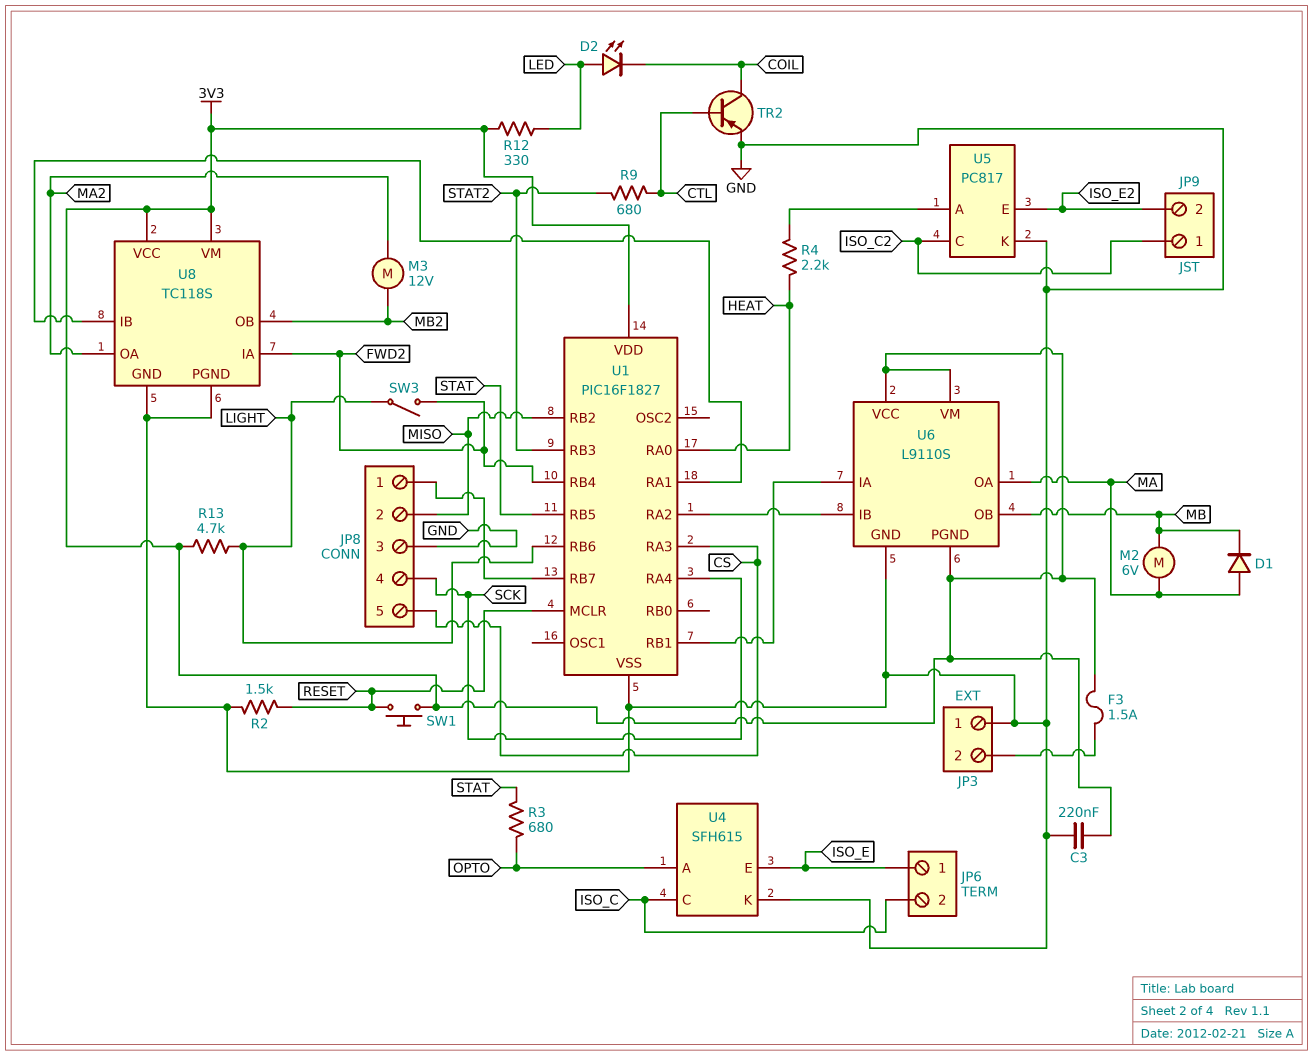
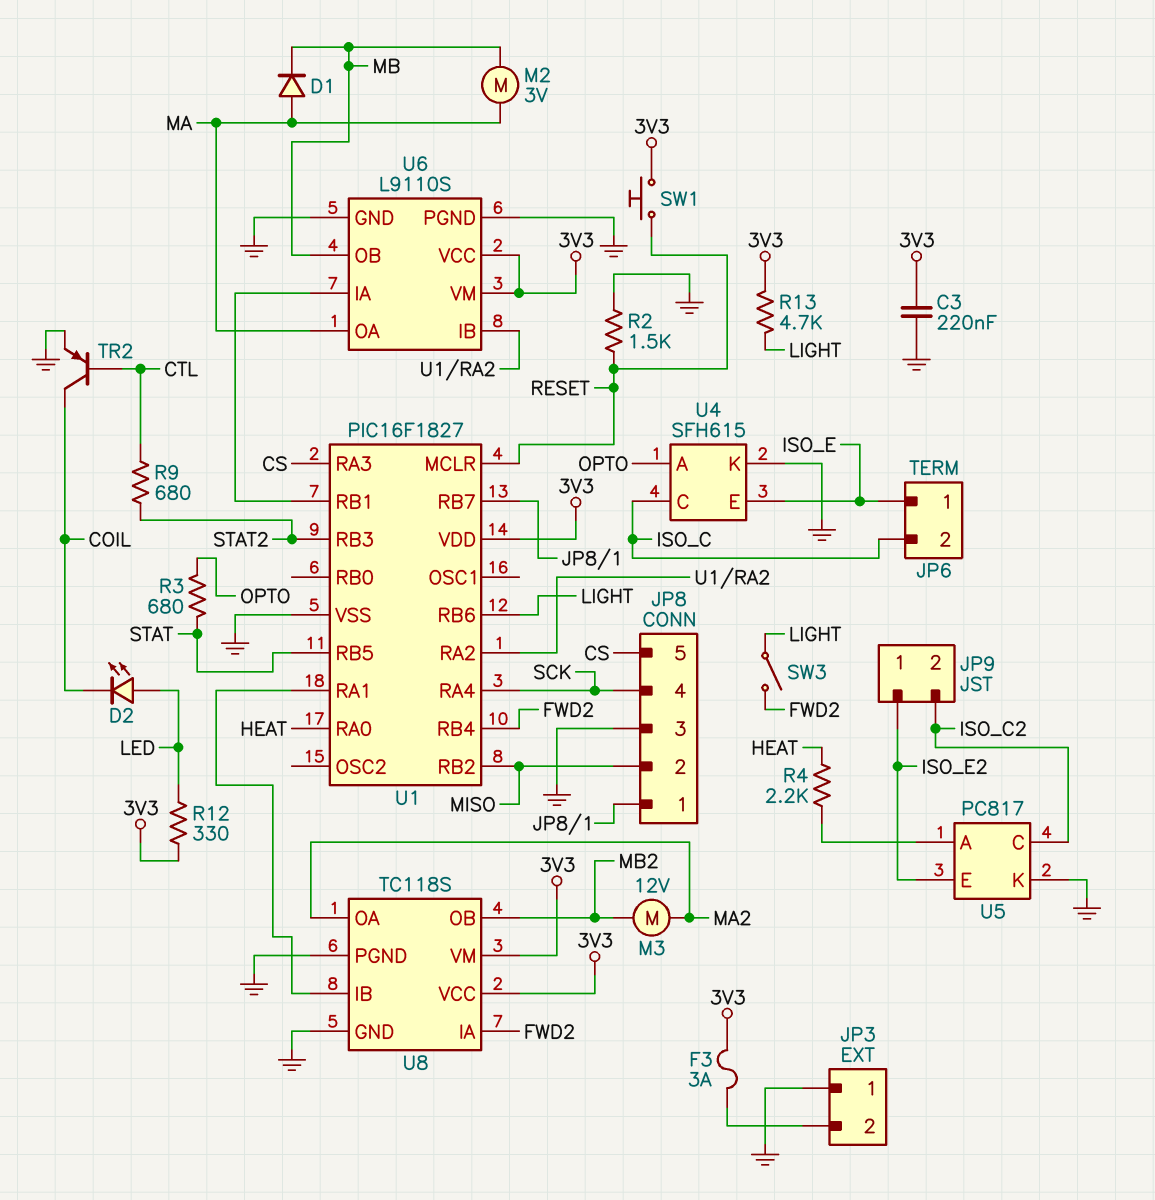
F3: 1.5A (3V3, JP3/2) -> 3A (3V3, JP3/2)
JP9 pin 1: ISO_C2 -> ISO_E2
JP9 pin 2: ISO_E2 -> ISO_C2
M2: motor 6V (MA, MB) -> motor 3V (MA, MB)
U6 pin PGND: 3V3 -> GND

